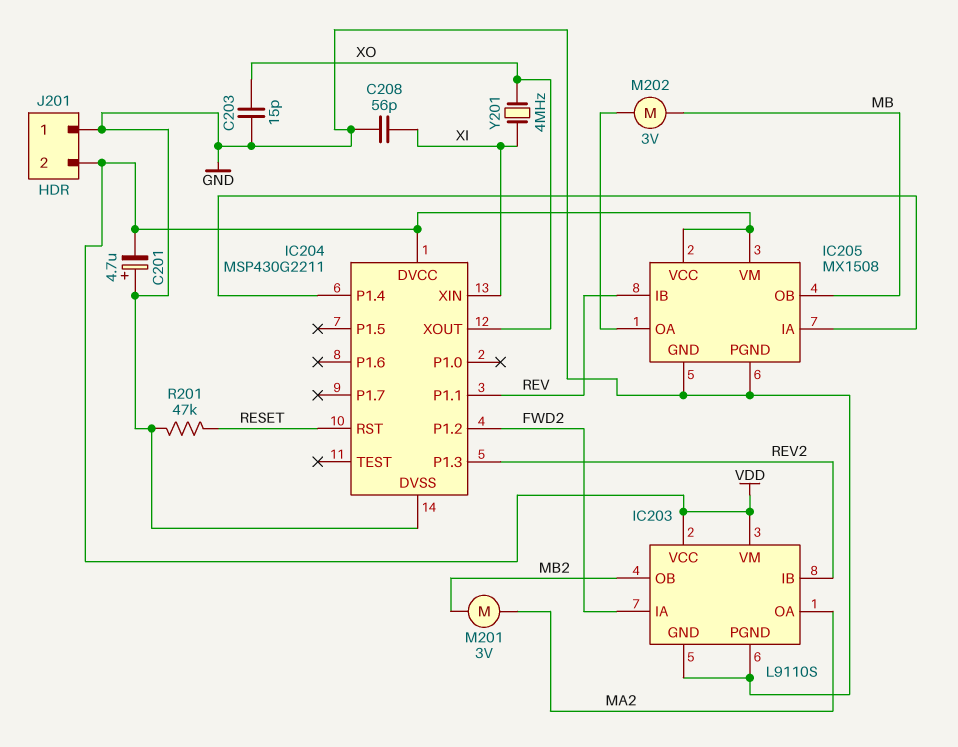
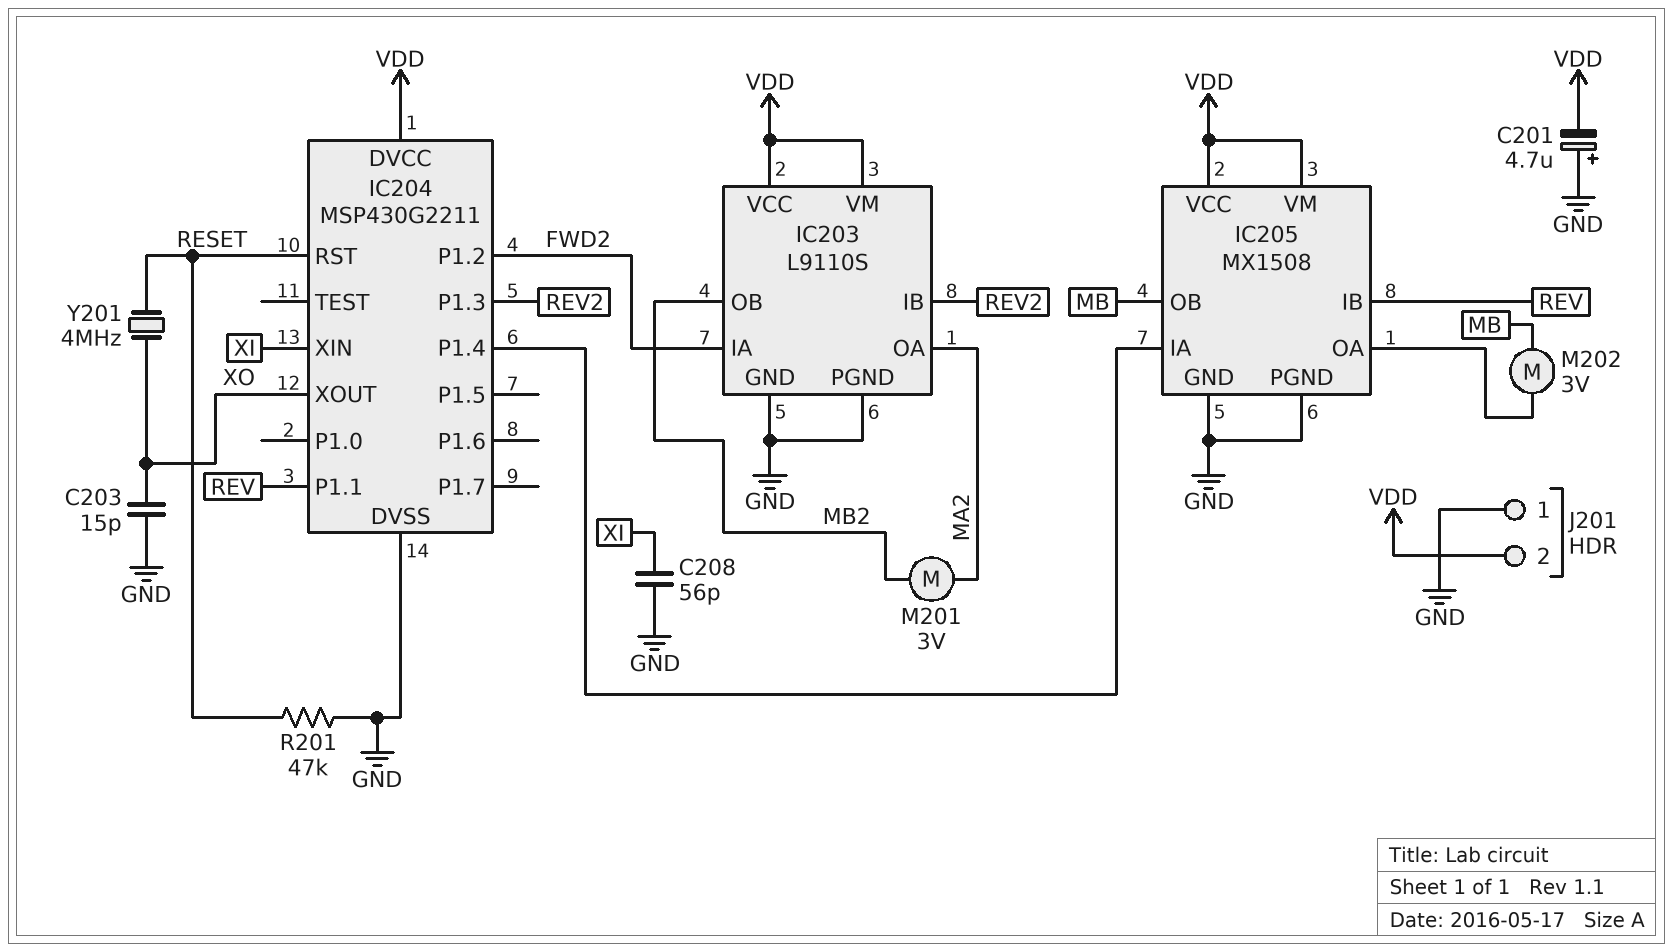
Y201: 4MHz (XI, XO) -> 4MHz (RESET, XO)

